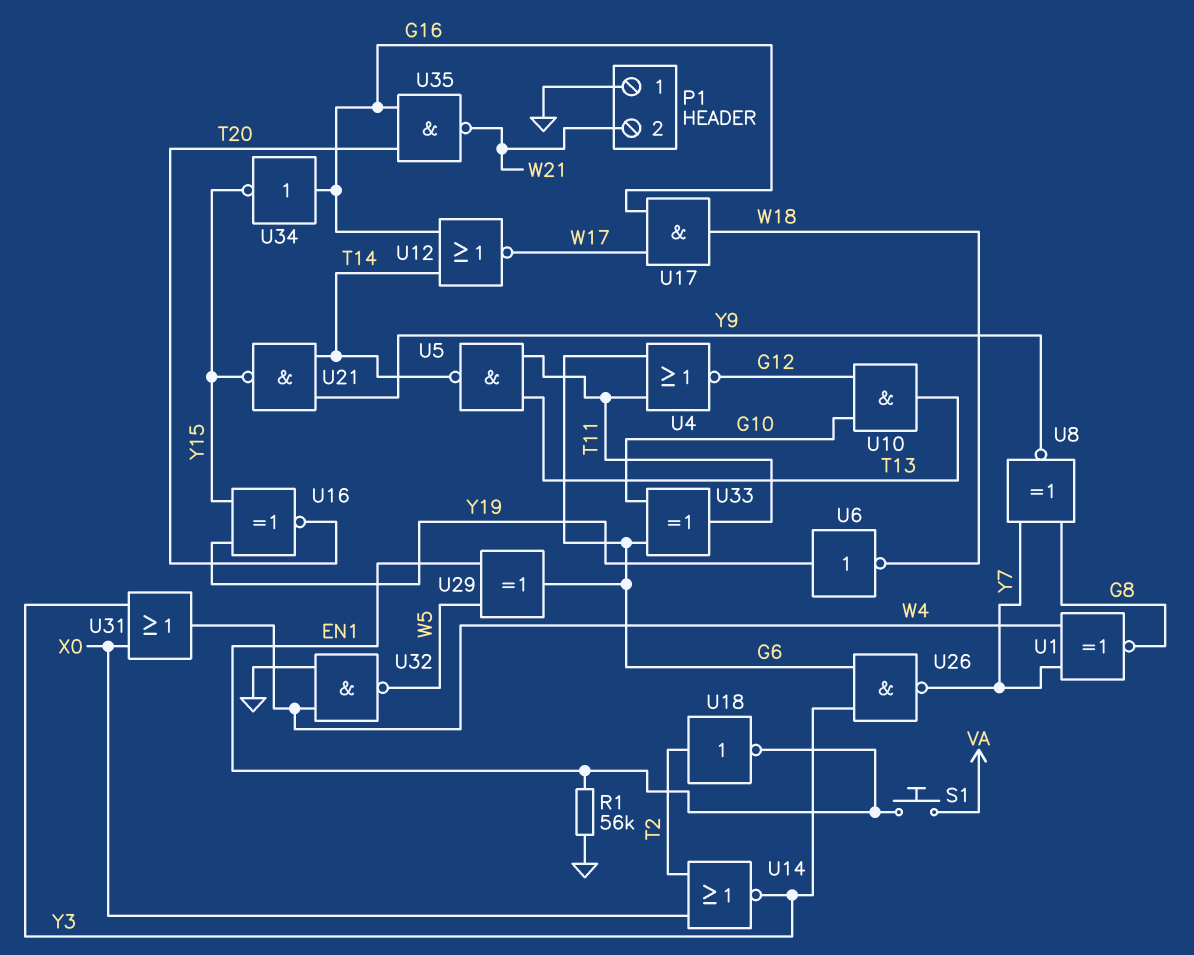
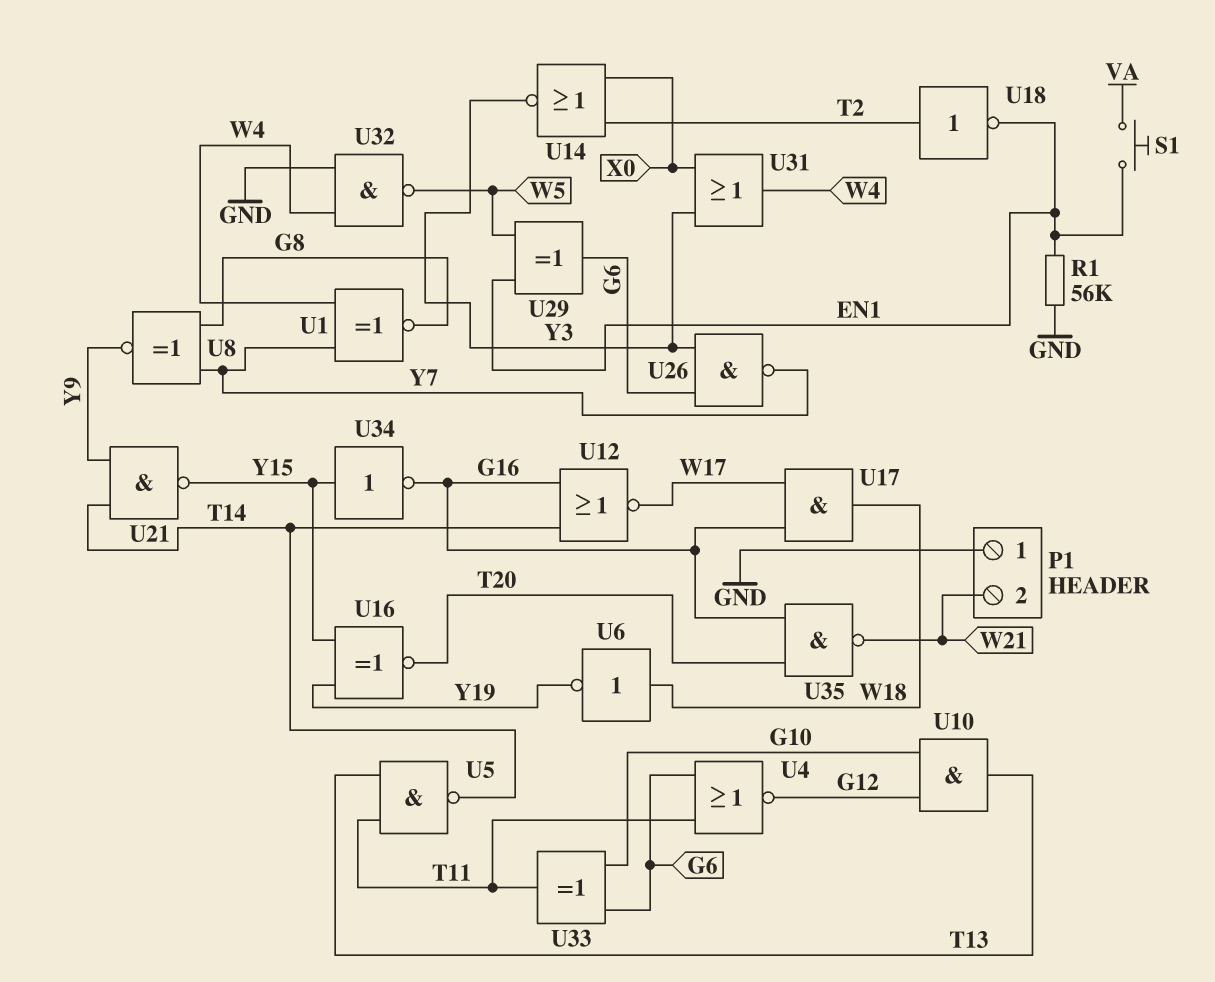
U6: NOT (in Y19, out W18) -> NOT (in W18, out Y19)
U34: NOT (in G16, out Y15) -> NOT (in Y15, out G16)

